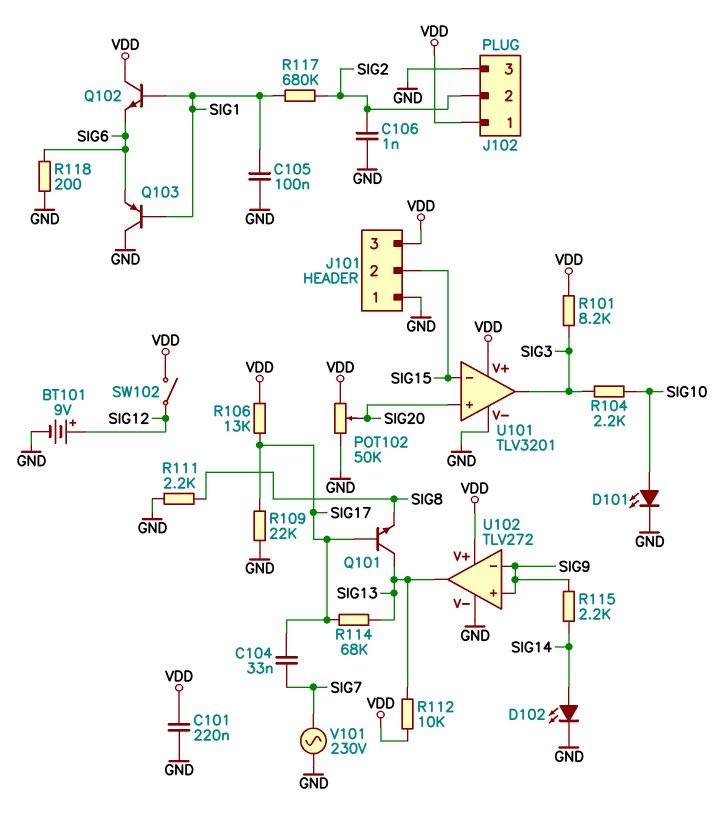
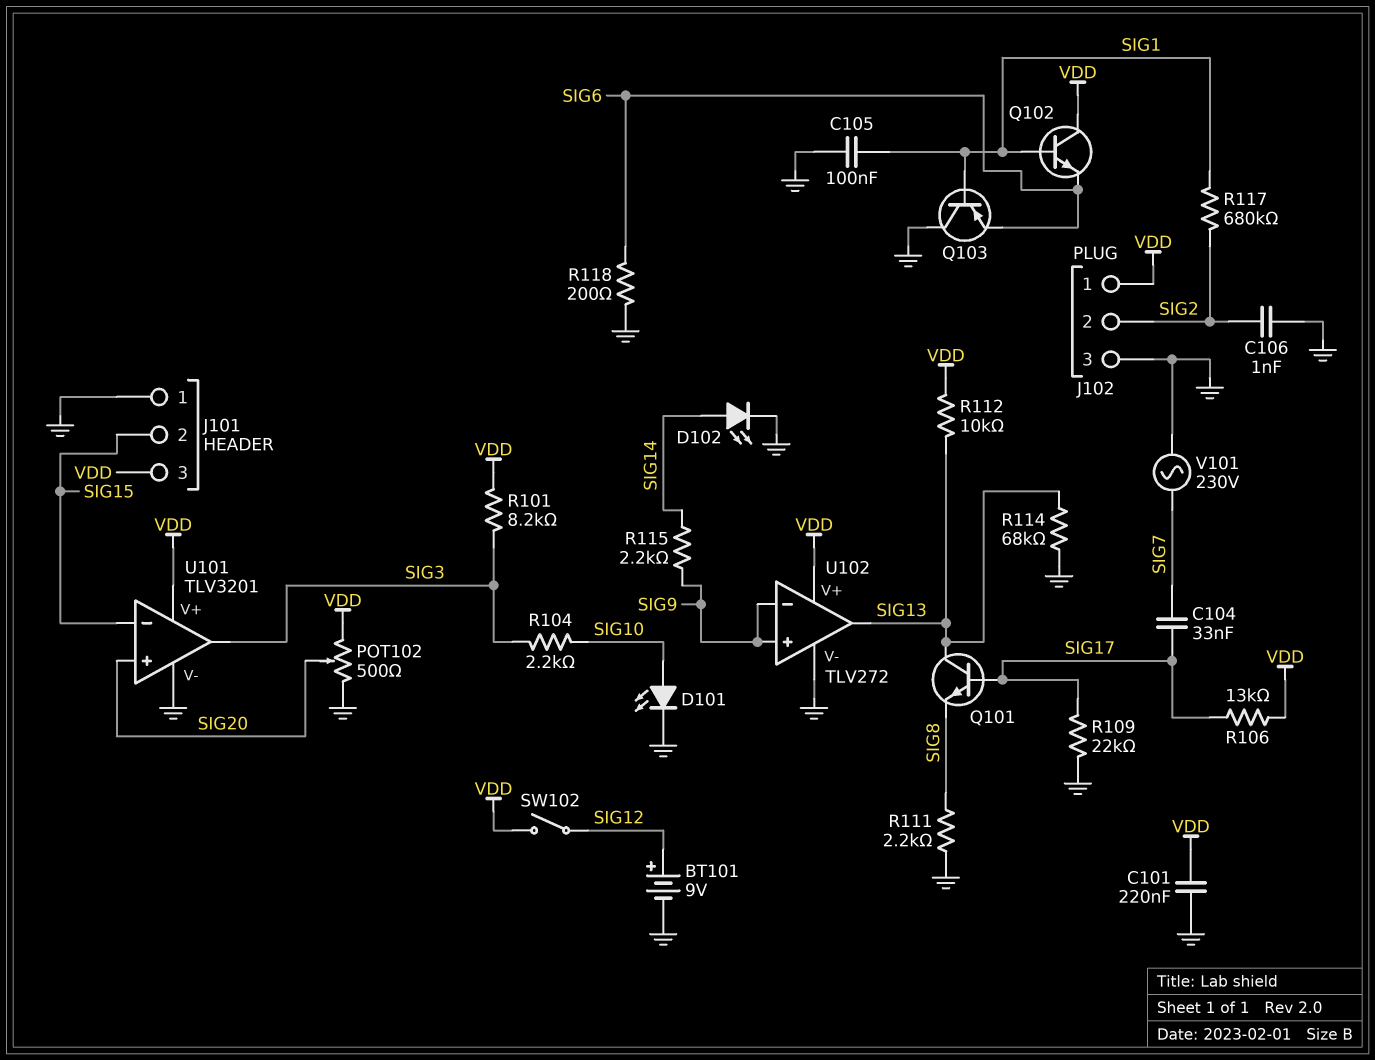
POT102: 50k (GND, VDD, wiper SIG20) -> 500 (GND, VDD, wiper SIG20)
R114: 68k (SIG13, SIG17) -> 68k (GND, SIG13)

